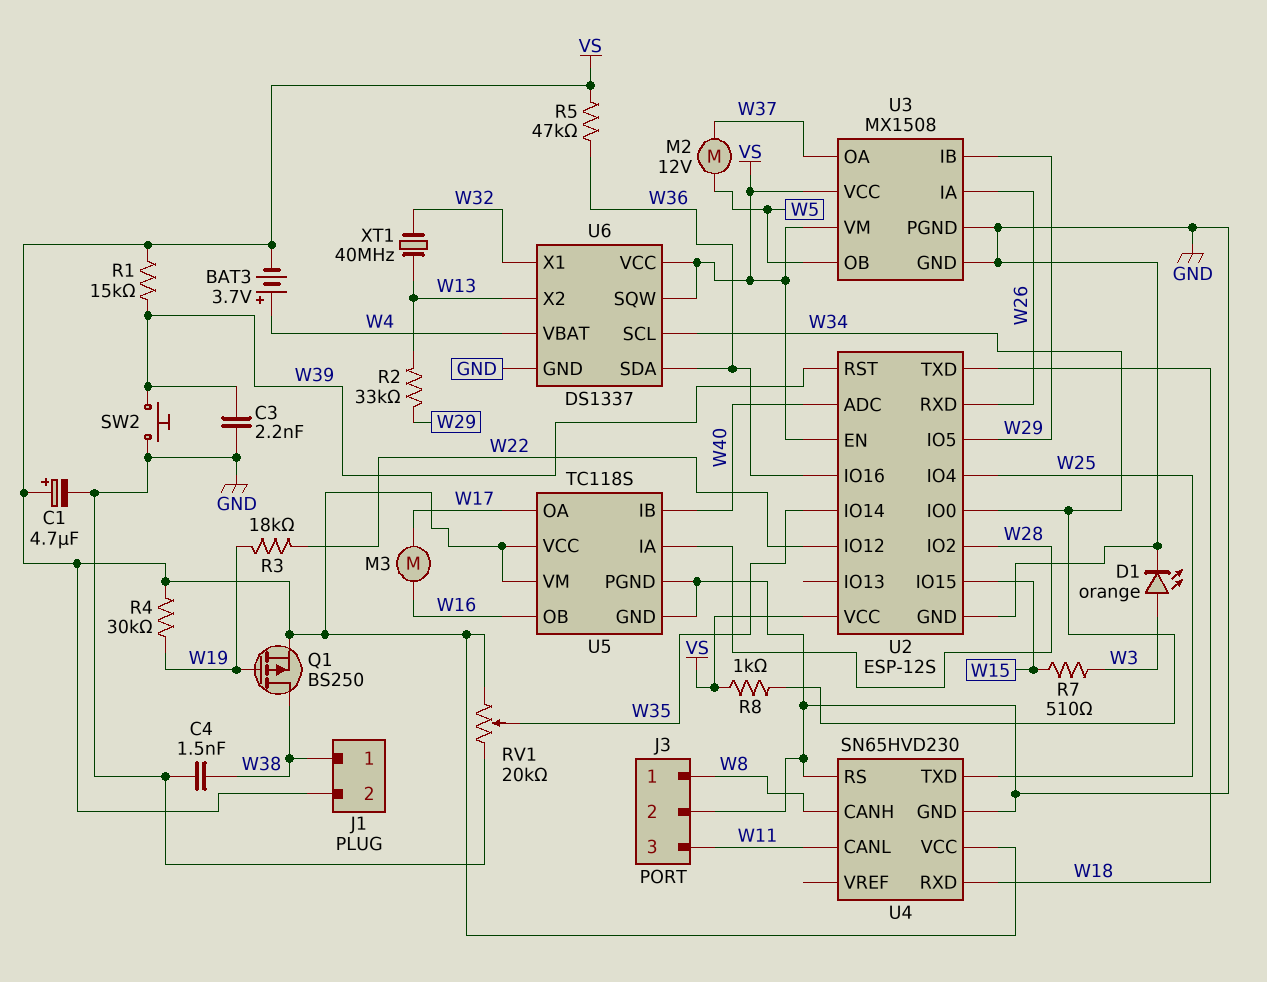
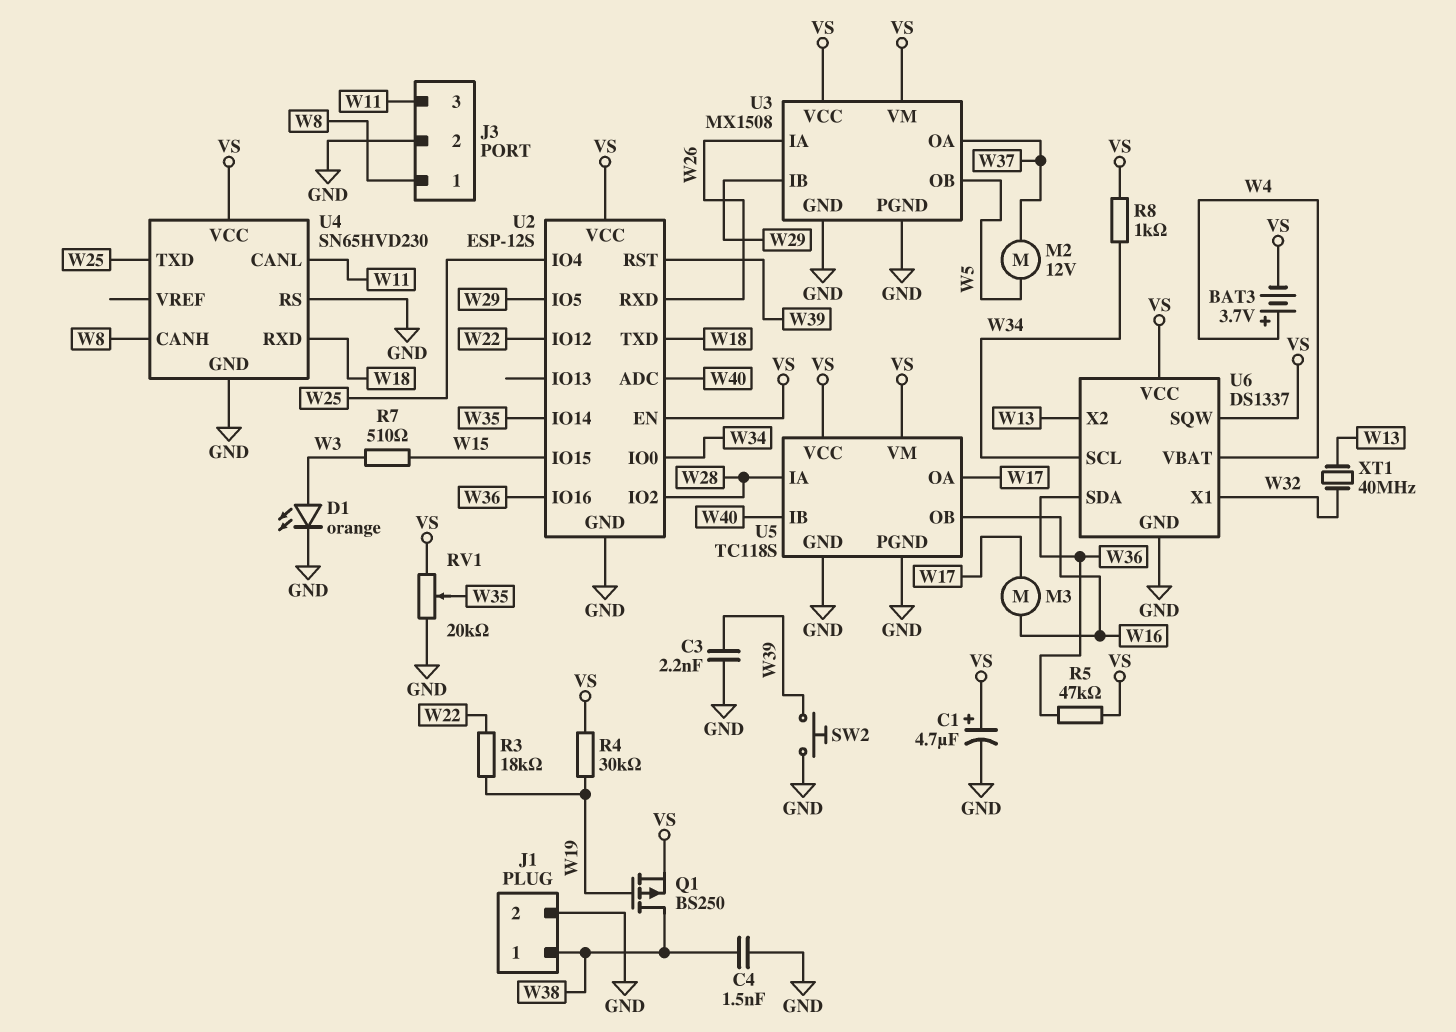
J1 pin 2: VS -> GND
R1: 15k (VS, W39) -> none
R2: 33k (W13, W29) -> none

